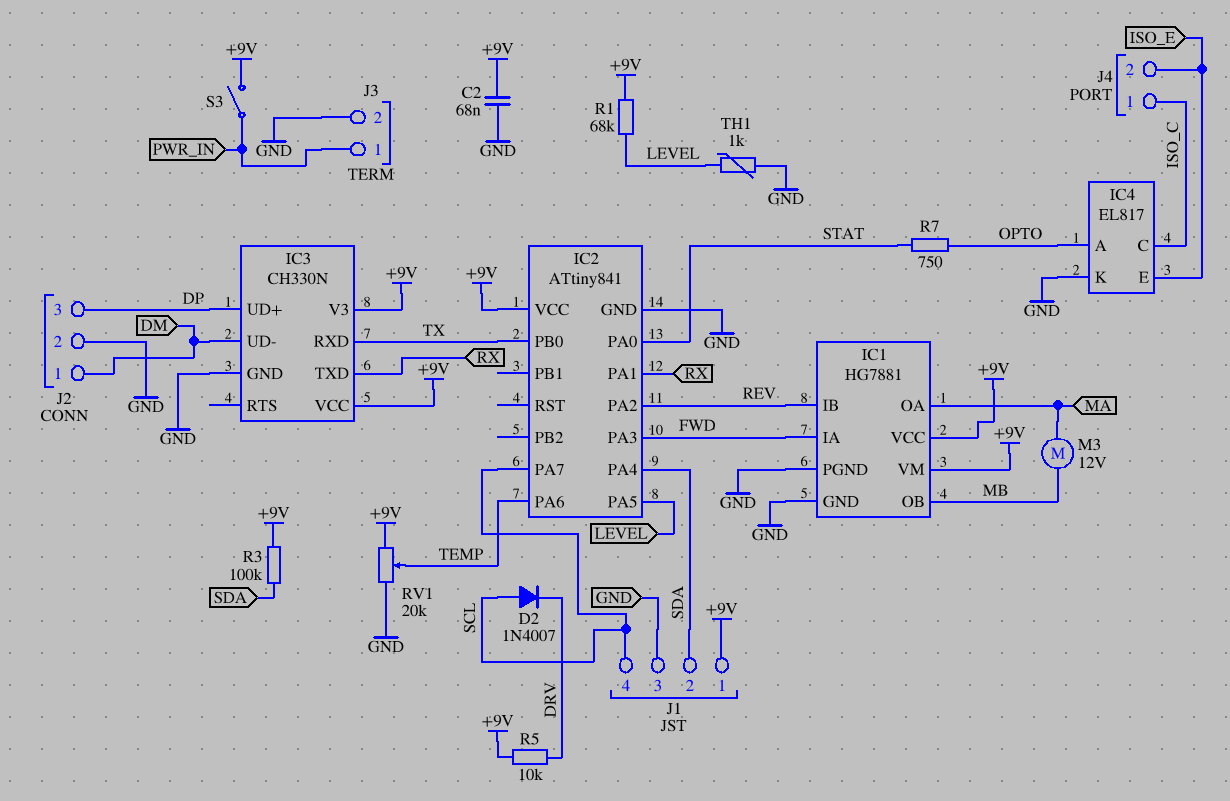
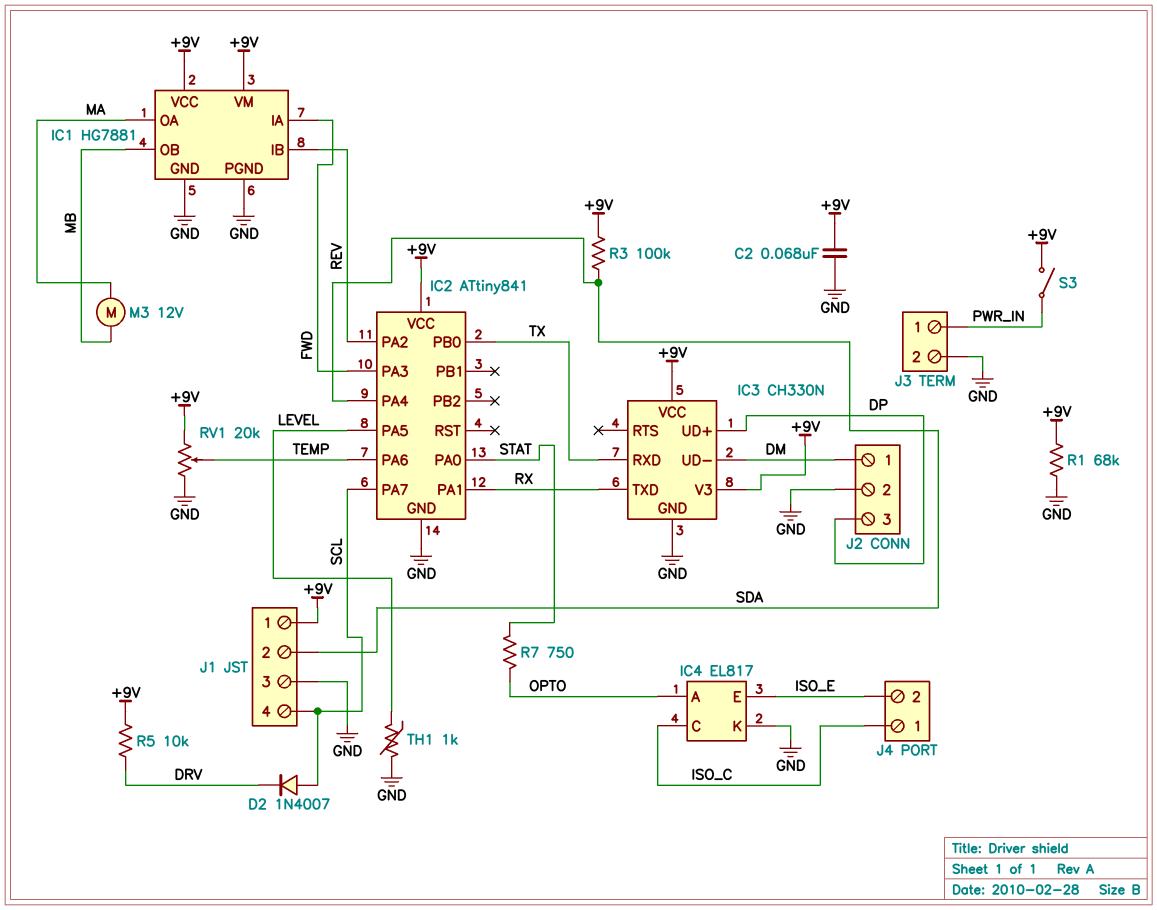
R1: 68k (+9V, LEVEL) -> 68k (+9V, GND)

